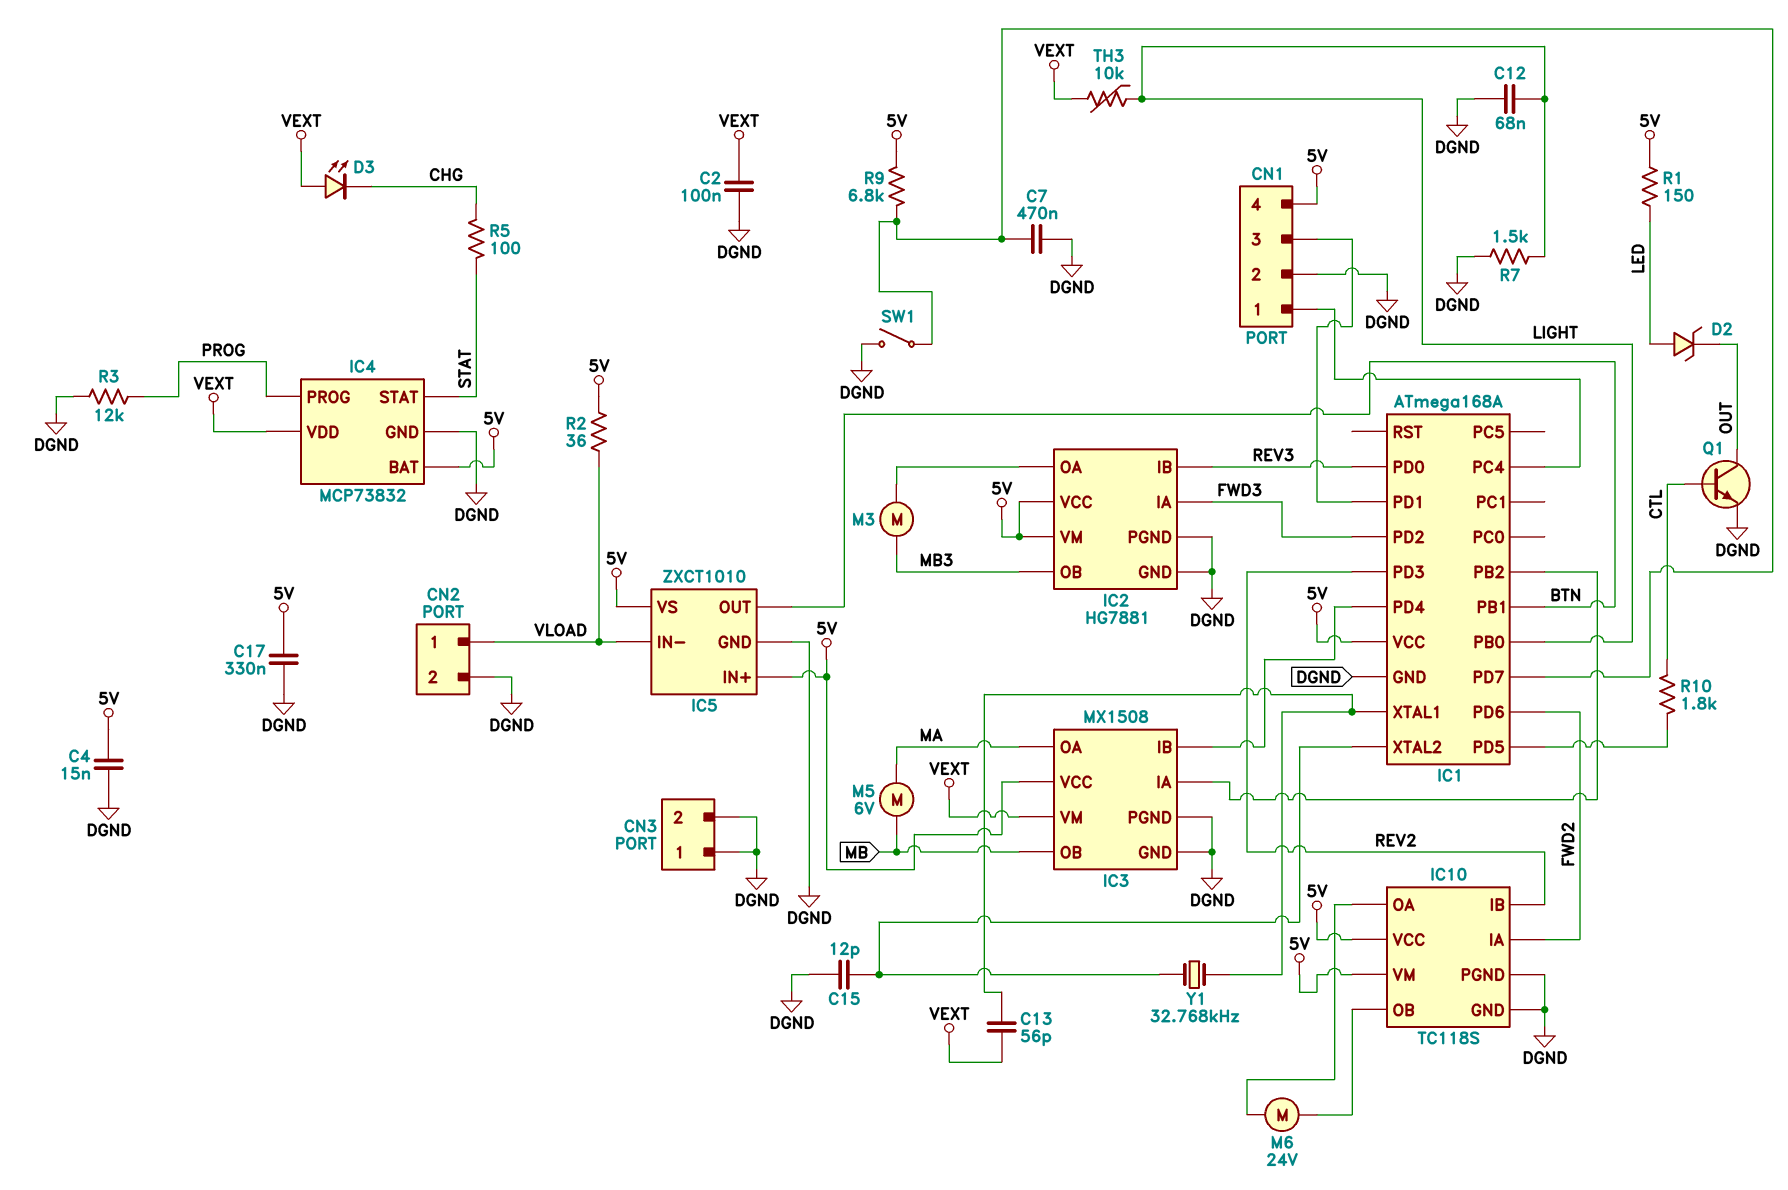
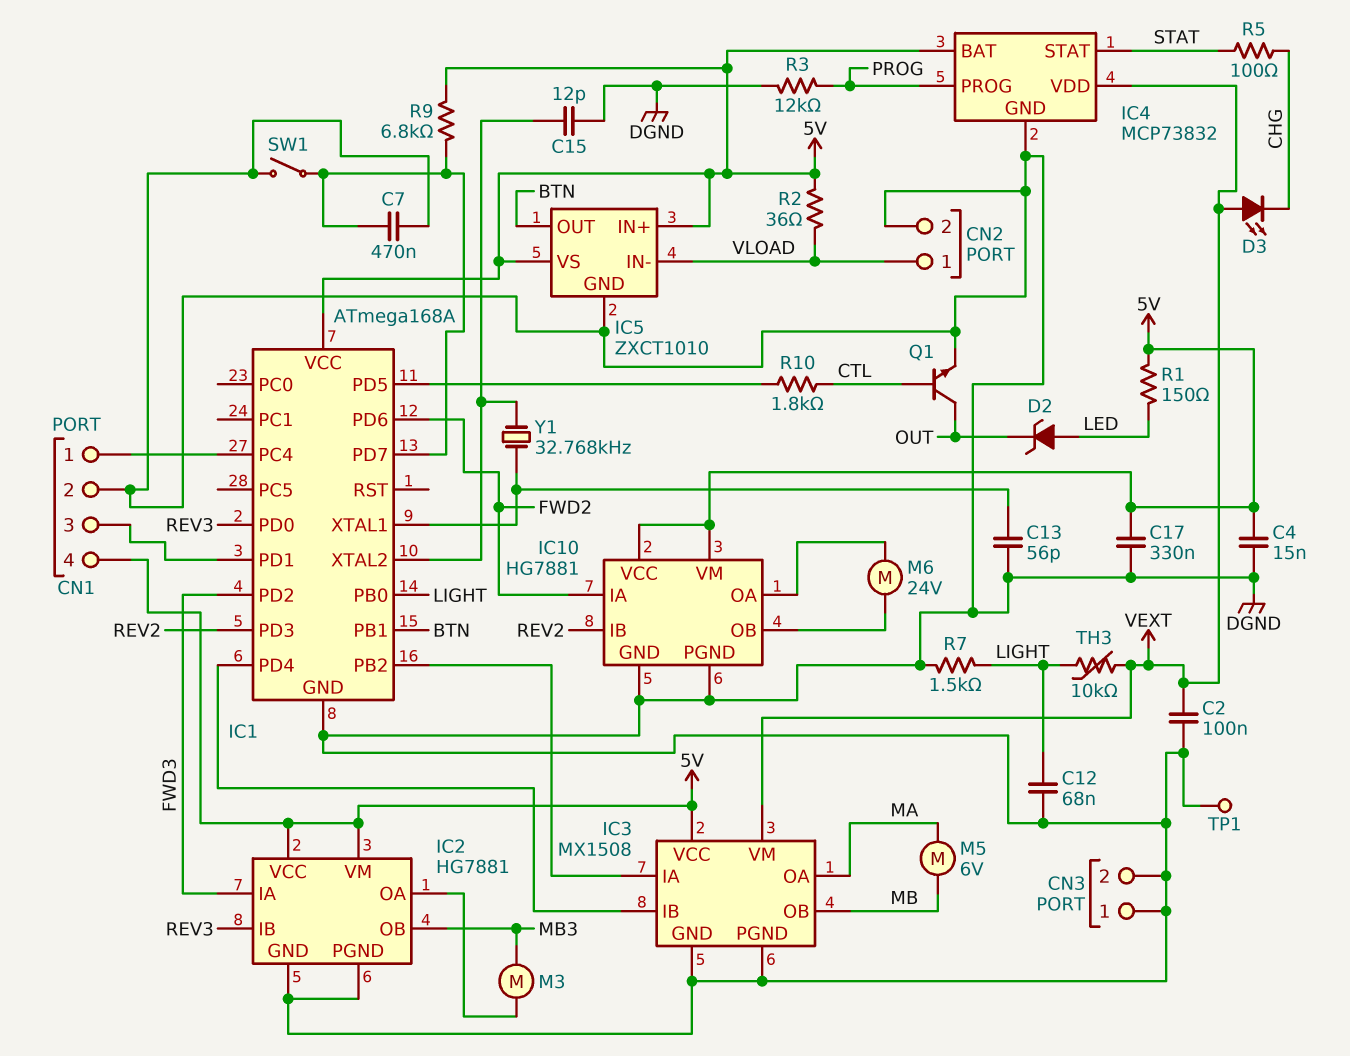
C13: 56pF (IC1/XTAL1, VEXT) -> 56pF (DGND, IC1/XTAL1)
IC10: TC118S -> HG7881
TP1: none -> test point (DGND)

